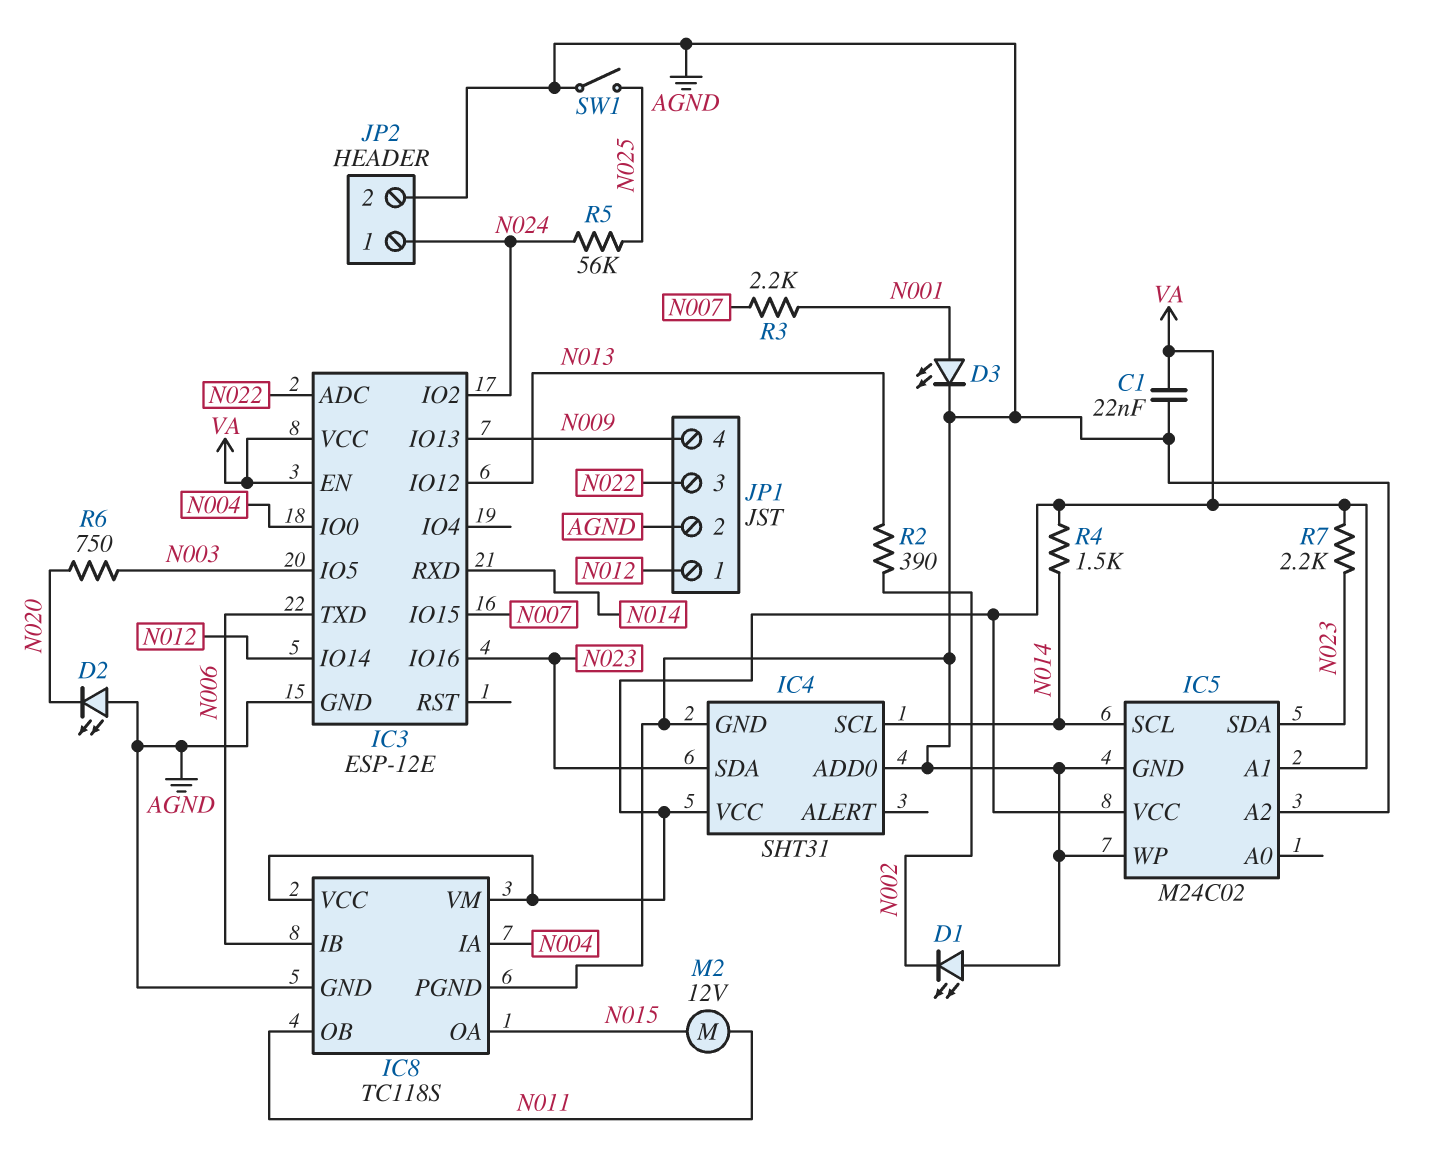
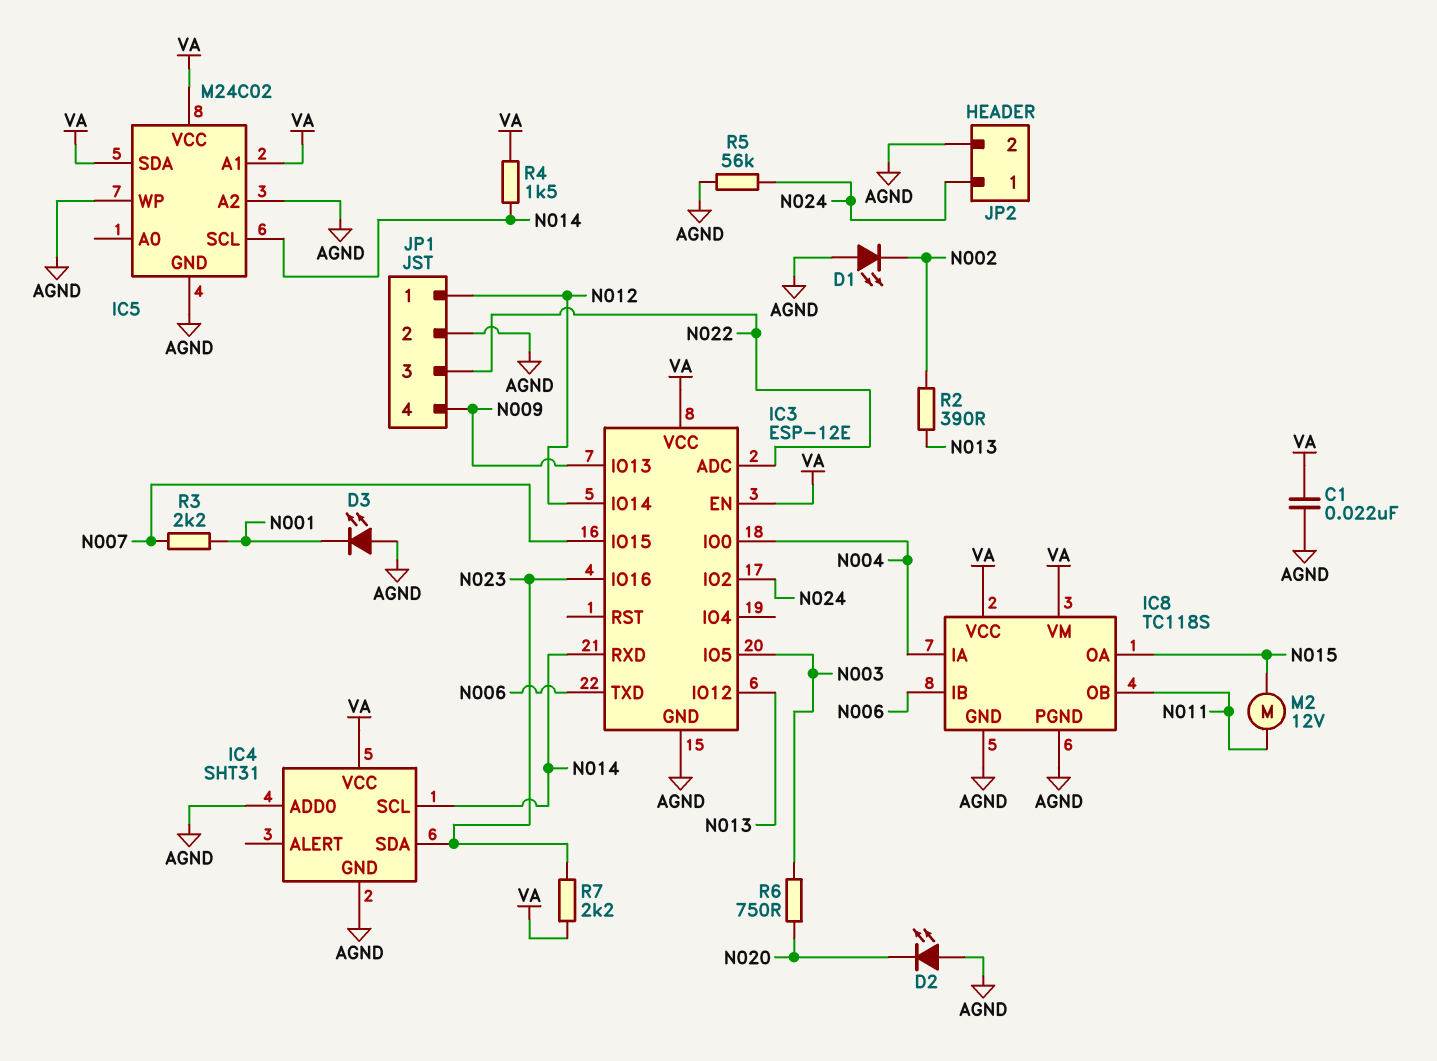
D3: LED (A N001, K AGND) -> LED (A AGND, K N001)
IC5 pin SDA: N023 -> VA
R5: 56k (N024, N025) -> 56k (AGND, N024)
SW1: switch (AGND, N025) -> none

